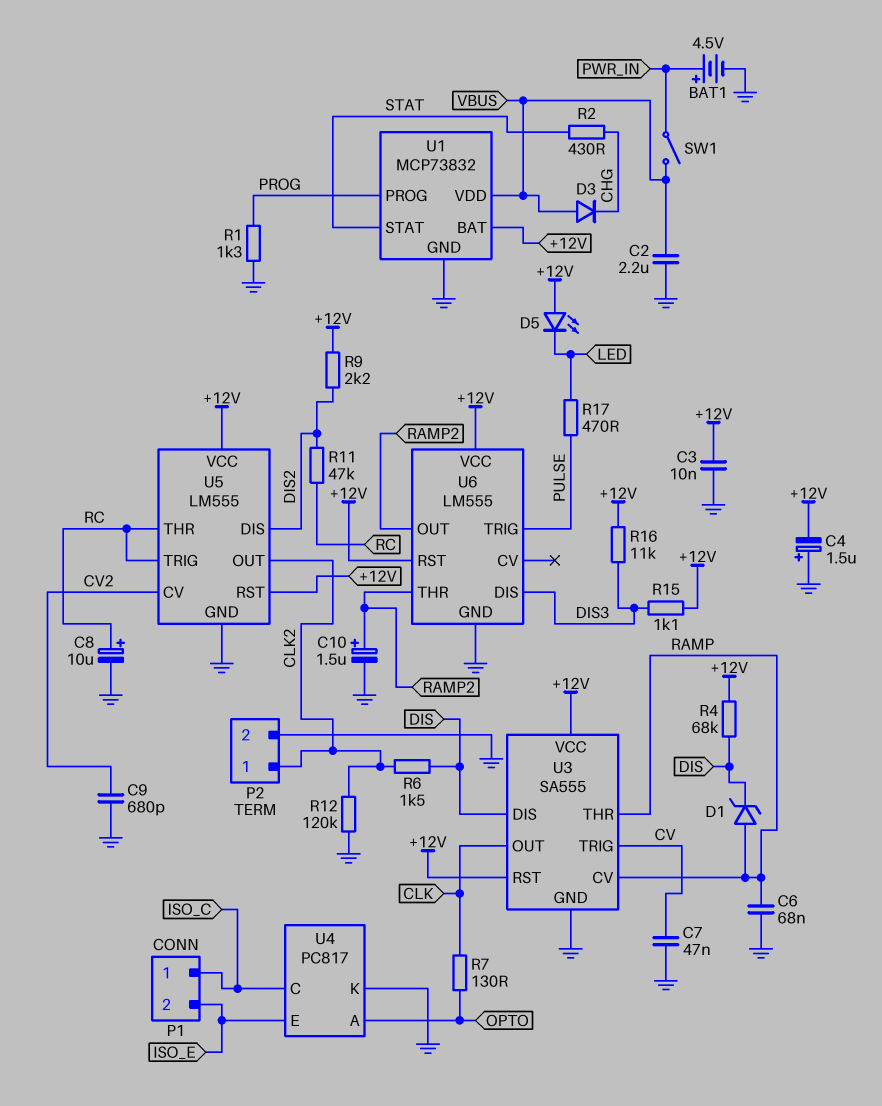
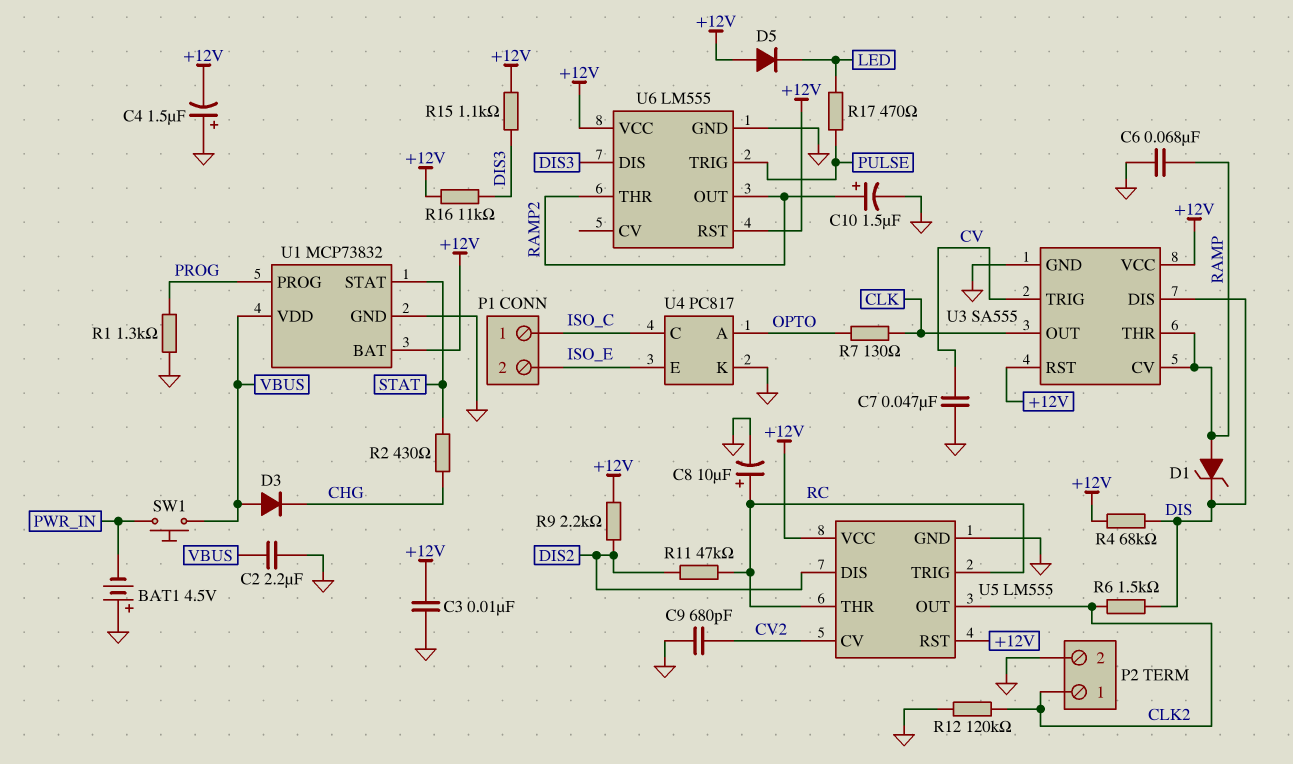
BAT1: 4.5V (plus PWR_IN, minus GND) -> 4.5V (plus GND, minus PWR_IN)
D5: LED (A +12V, K LED) -> diode (A +12V, K LED)
SW1: switch (PWR_IN, VBUS) -> button (PWR_IN, VBUS)

